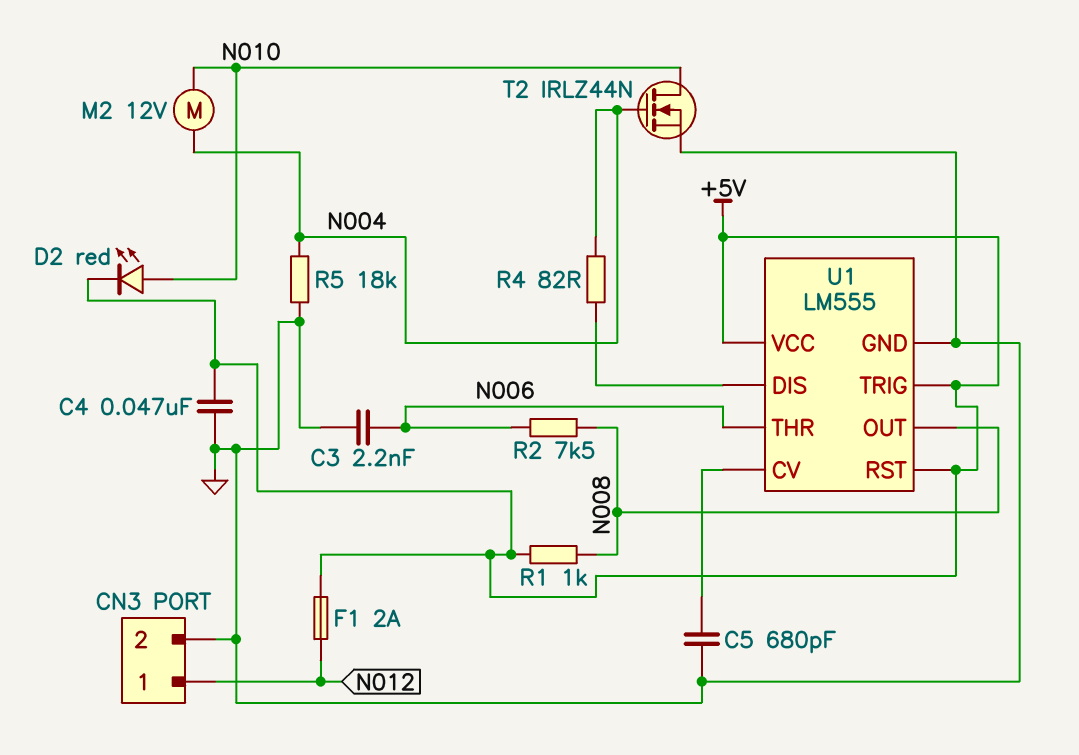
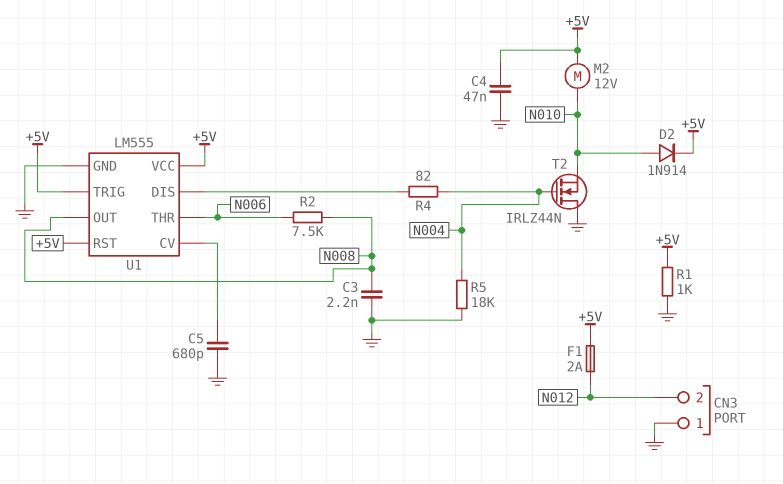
C3: 2.2nF (GND, N006) -> 2.2nF (GND, N008)
CN3 pin 1: N012 -> GND
CN3 pin 2: GND -> N012
D2: LED red (A N010, K +5V) -> diode 1N914 (A N010, K +5V)
M2: motor 12V (N004, N010) -> motor 12V (+5V, N010)
R1: 1k (+5V, N008) -> 1k (+5V, GND)
T2: NMOS IRLZ44N (G N004, D N010, S GND) -> NMOS IRLZ44N (G N004, D GND, S N010)

